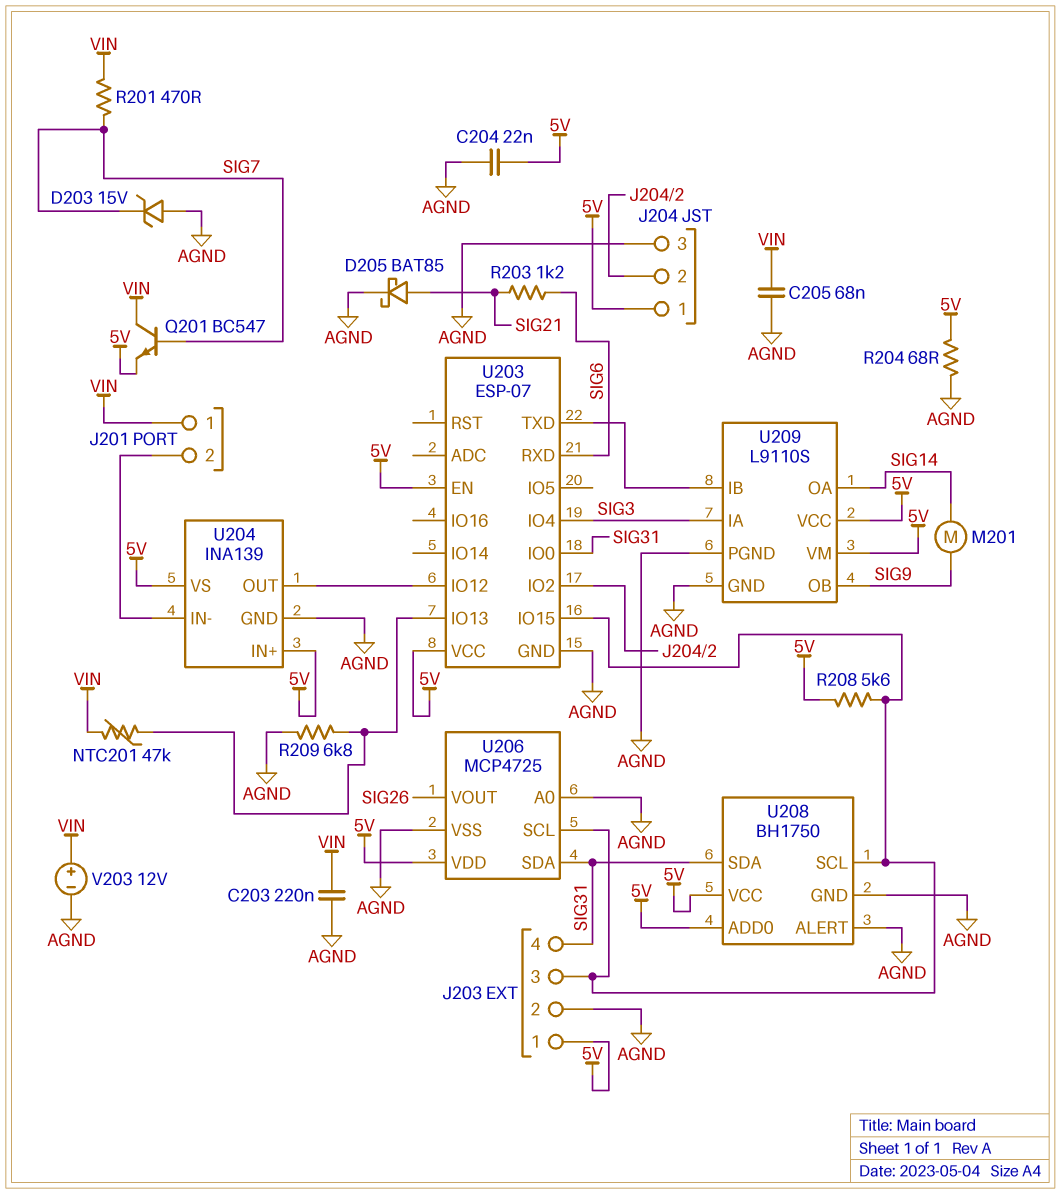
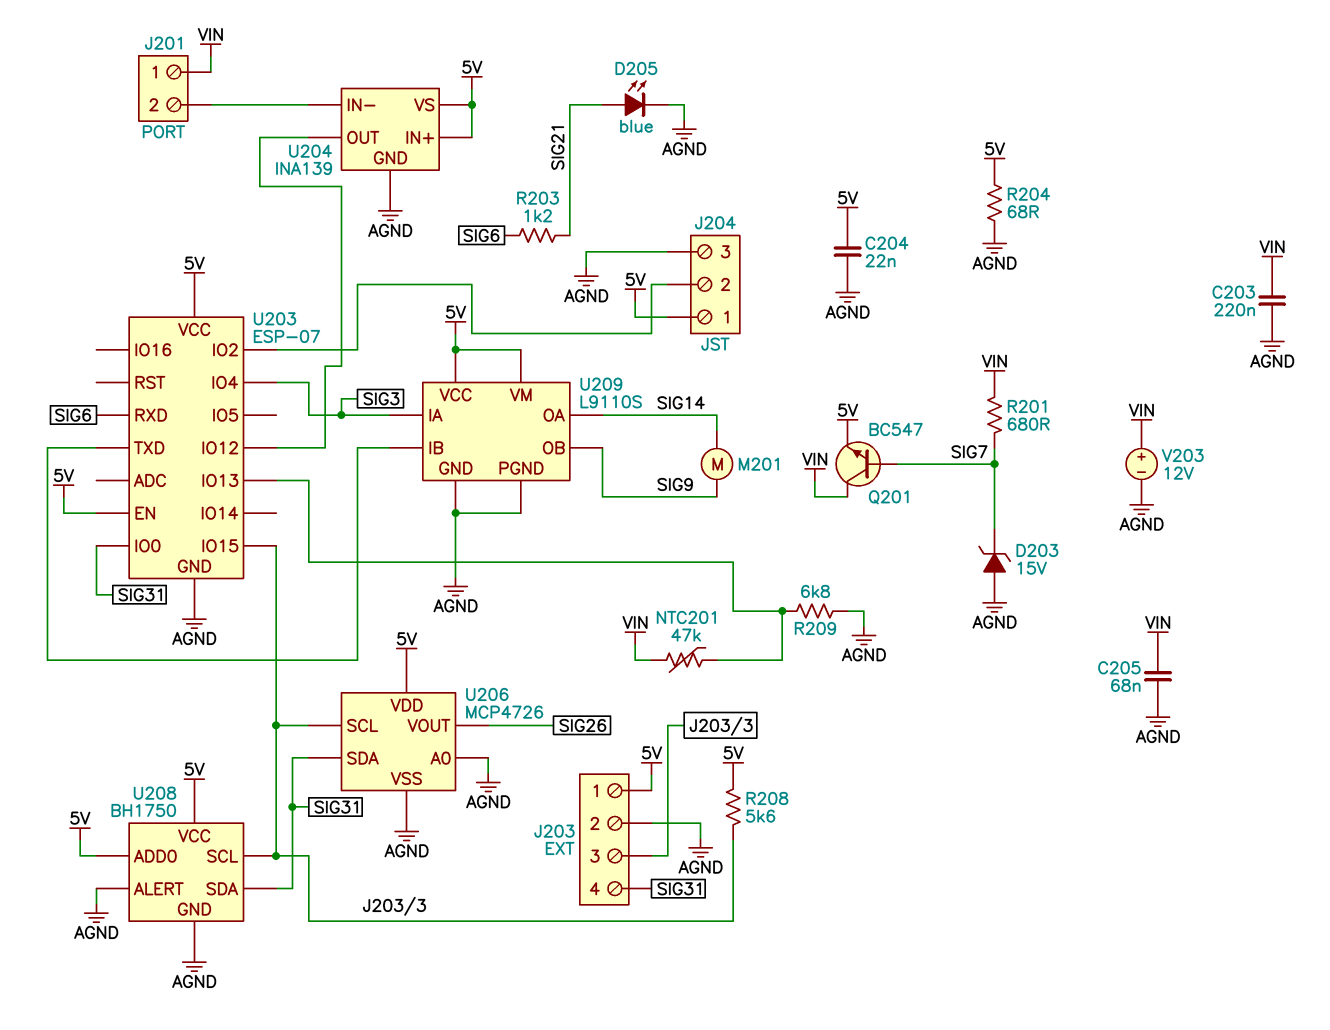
D205: schottky BAT85 (A SIG21, K AGND) -> LED blue (A SIG21, K AGND)
R201: 470 (SIG7, VIN) -> 680 (SIG7, VIN)
U206: MCP4725 -> MCP4726

